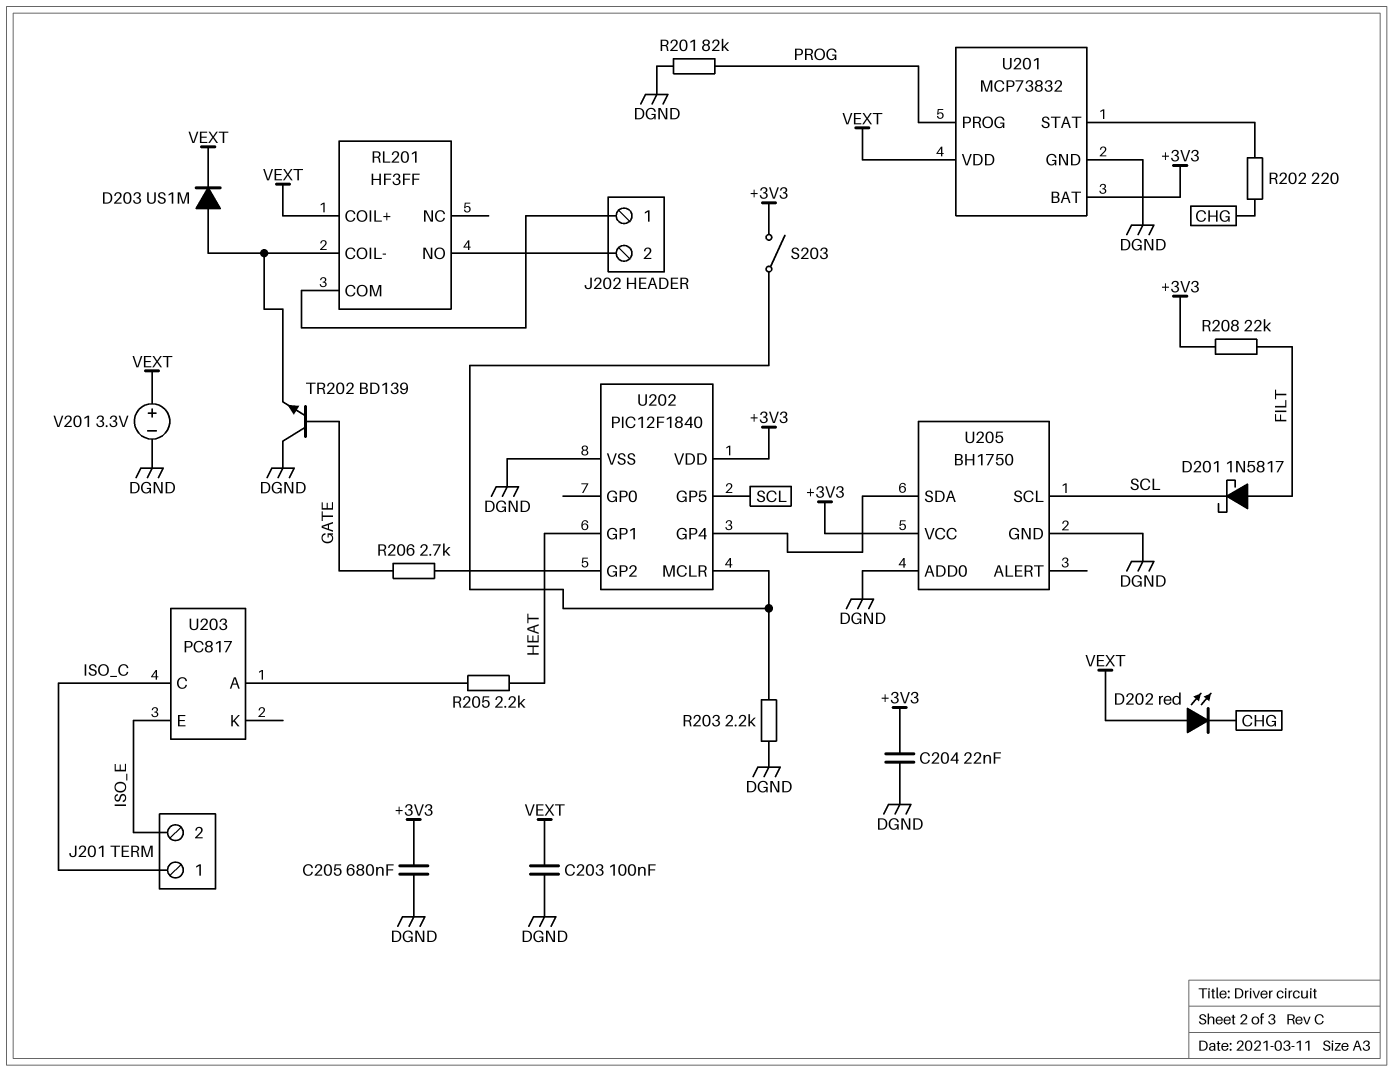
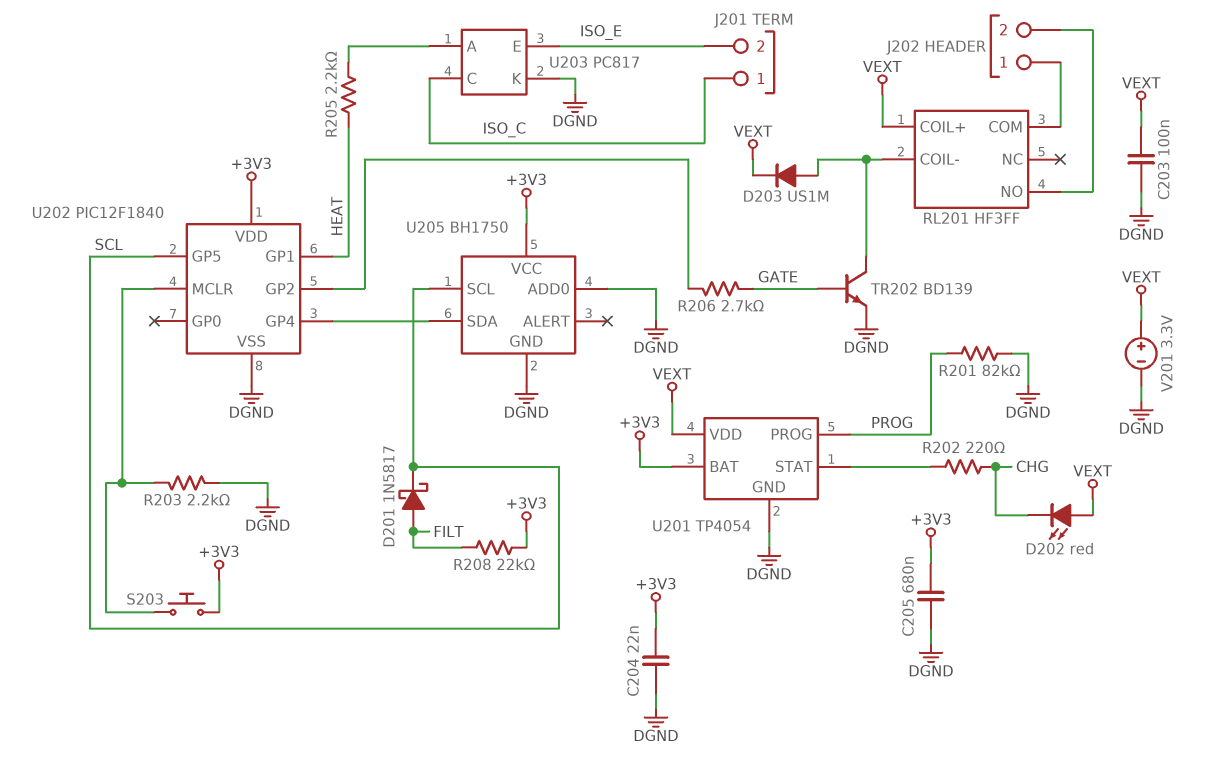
S203: switch (+3V3, U202/MCLR) -> button (+3V3, U202/MCLR)
TR202: NPN BD139 (B GATE, C DGND, E RL201/COIL-) -> NPN BD139 (B GATE, C RL201/COIL-, E DGND)
U201: MCP73832 -> TP4054
U203 pin K: none -> DGND

